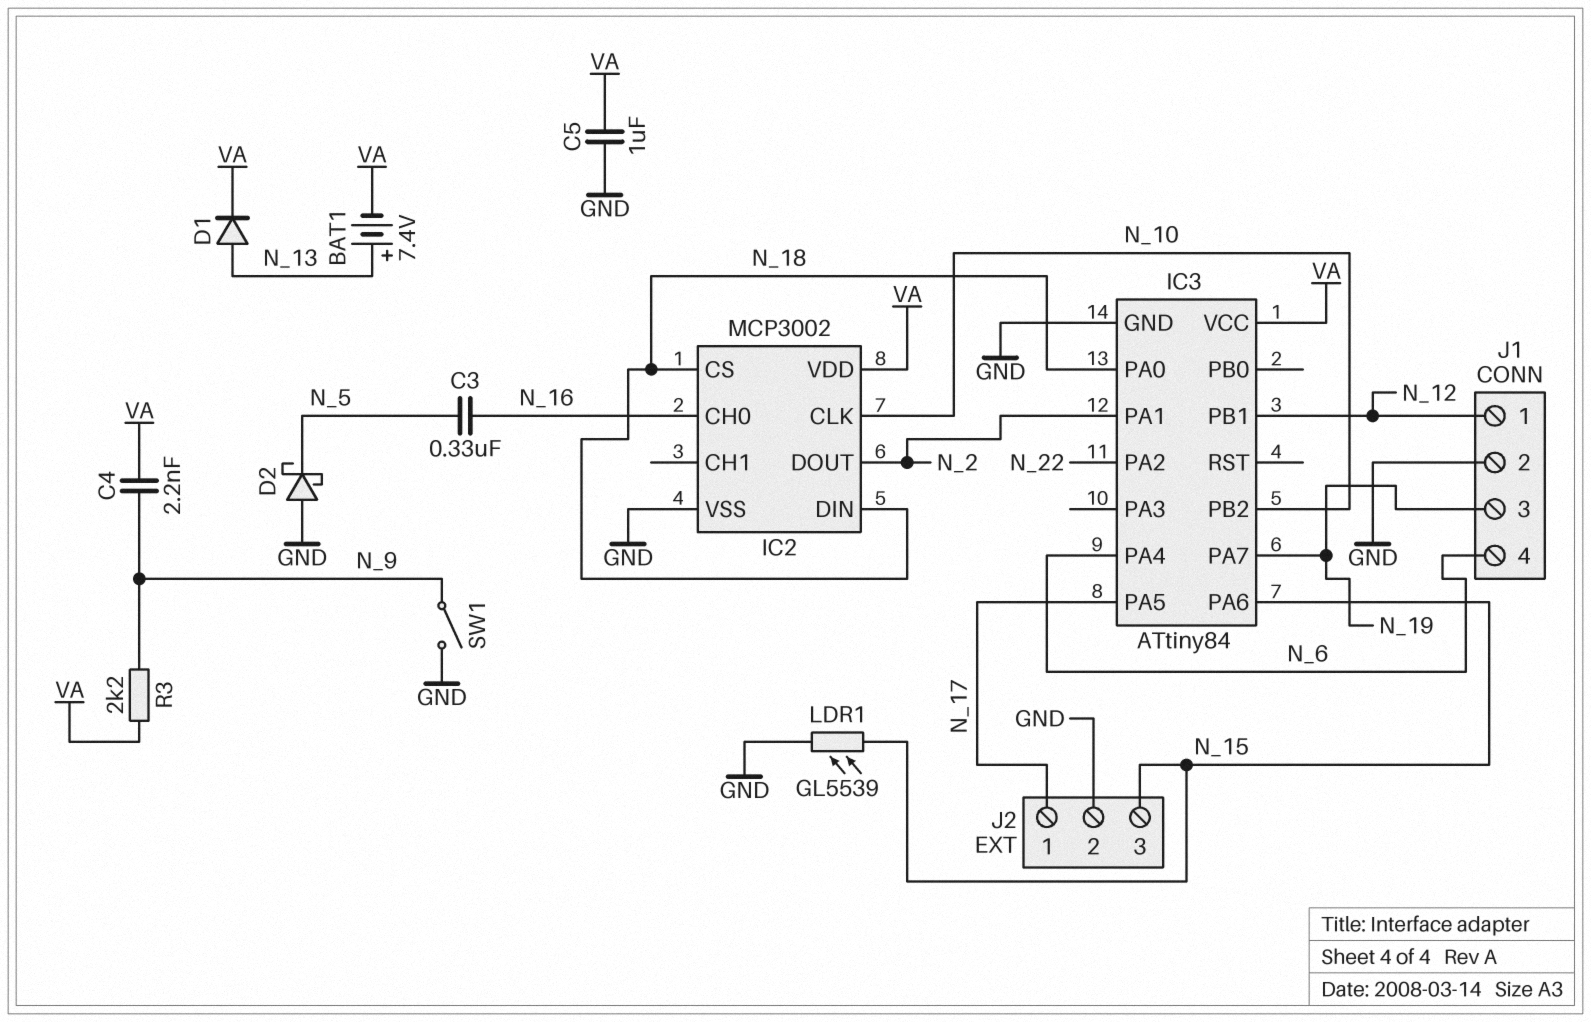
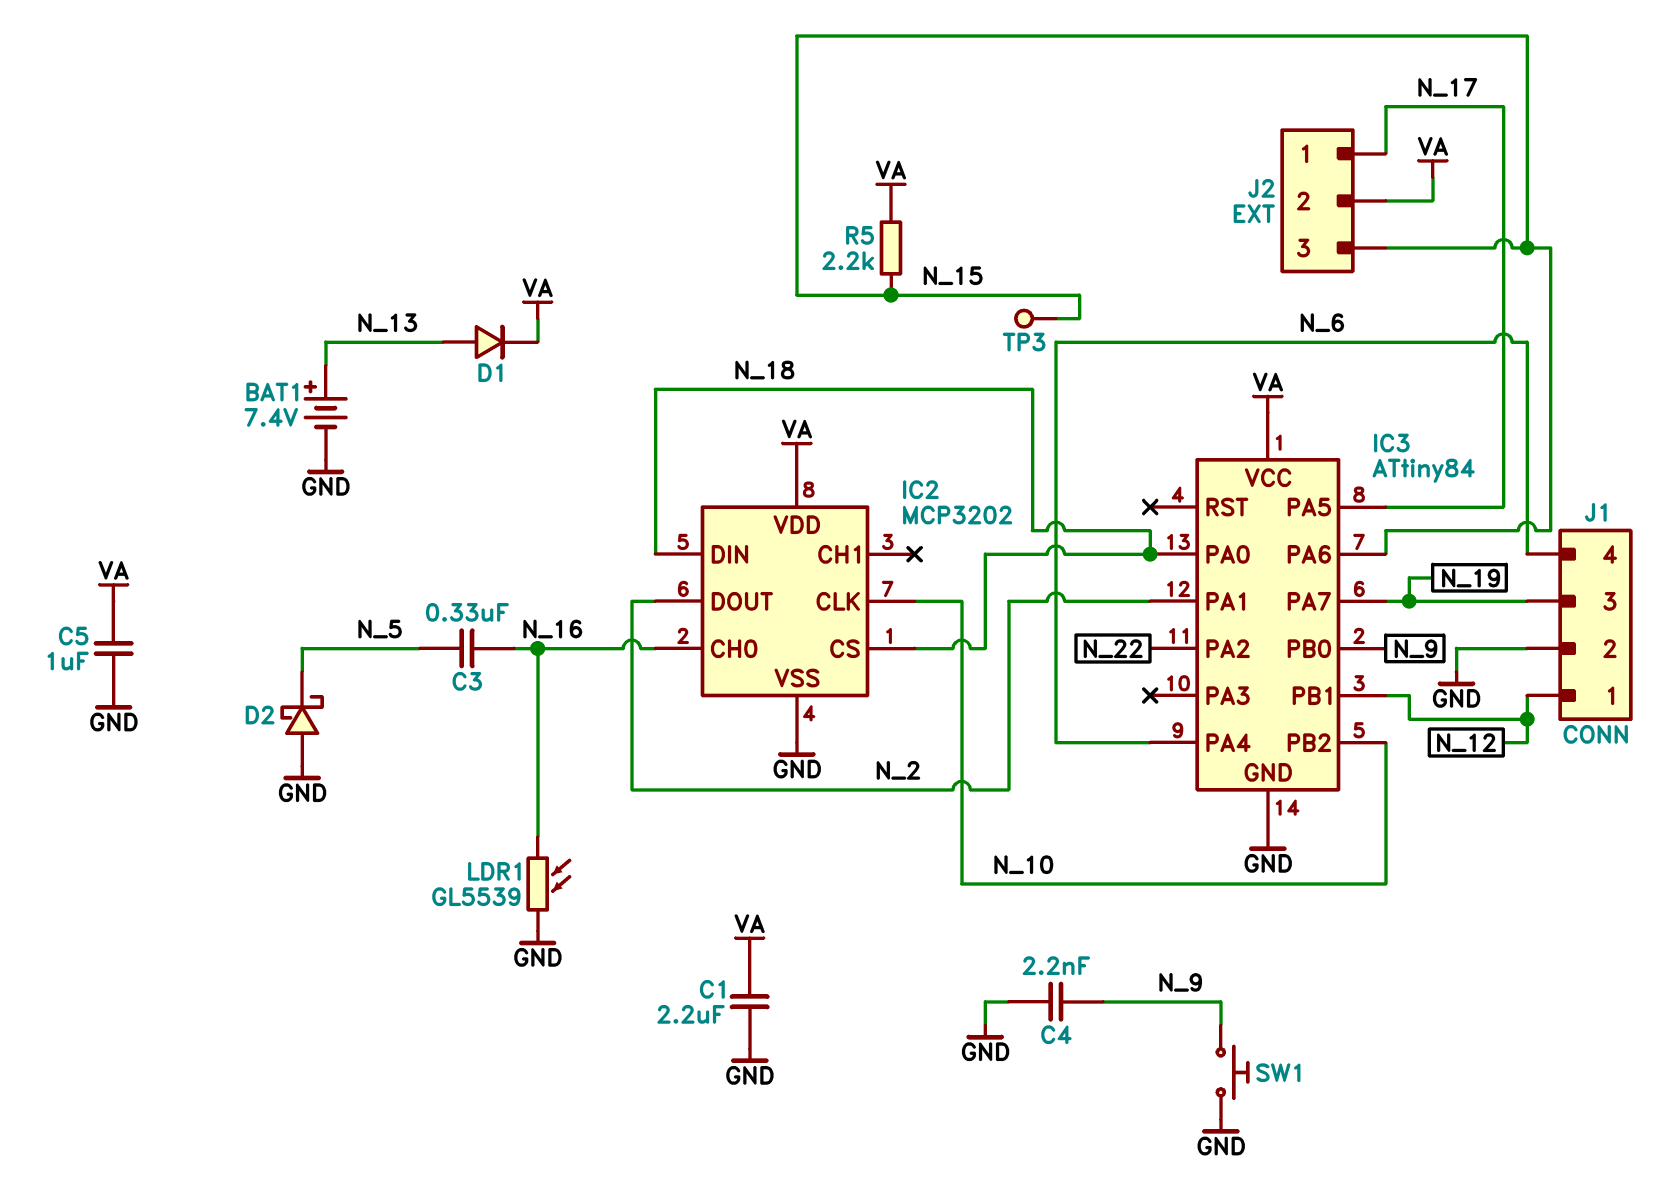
BAT1: 7.4V (plus N_13, minus VA) -> 7.4V (plus N_13, minus GND)
C1: none -> 2.2uF (GND, VA)
C4: 2.2nF (N_9, VA) -> 2.2nF (GND, N_9)
IC2: MCP3002 -> MCP3202
IC3 pin PB0: none -> N_9
J2 pin 2: GND -> VA
LDR1: GL5539 (GND, N_15) -> GL5539 (GND, N_16)
R3: 2.2k (N_9, VA) -> none
R5: none -> 2.2k (N_15, VA)
SW1: switch (GND, N_9) -> button (GND, N_9)
TP3: none -> test point (N_15)

